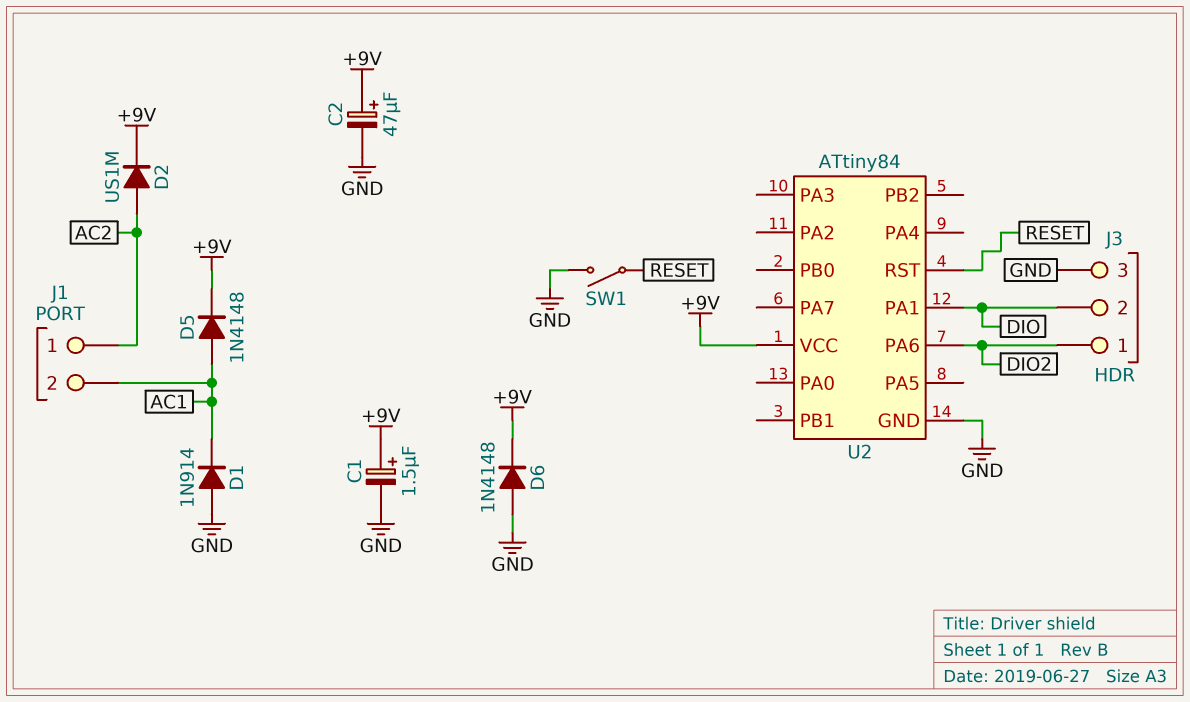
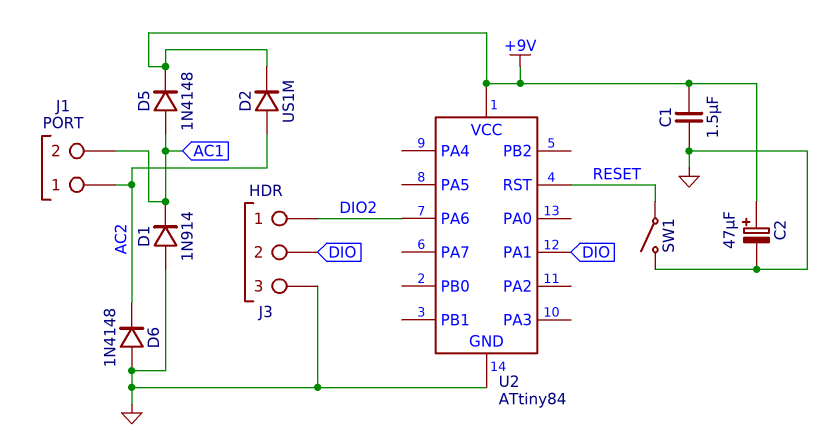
C1: 1.5uF (plus +9V, minus GND) -> 1.5uF (+9V, GND)
D6: diode 1N4148 (A GND, K +9V) -> diode 1N4148 (A GND, K AC2)

